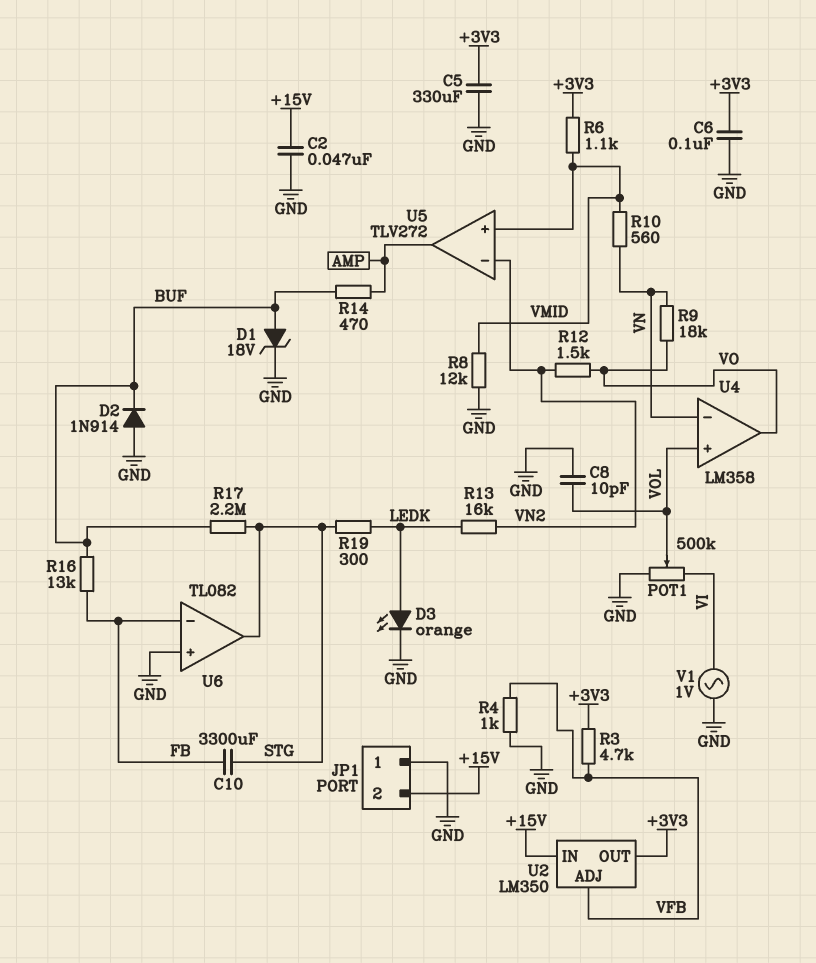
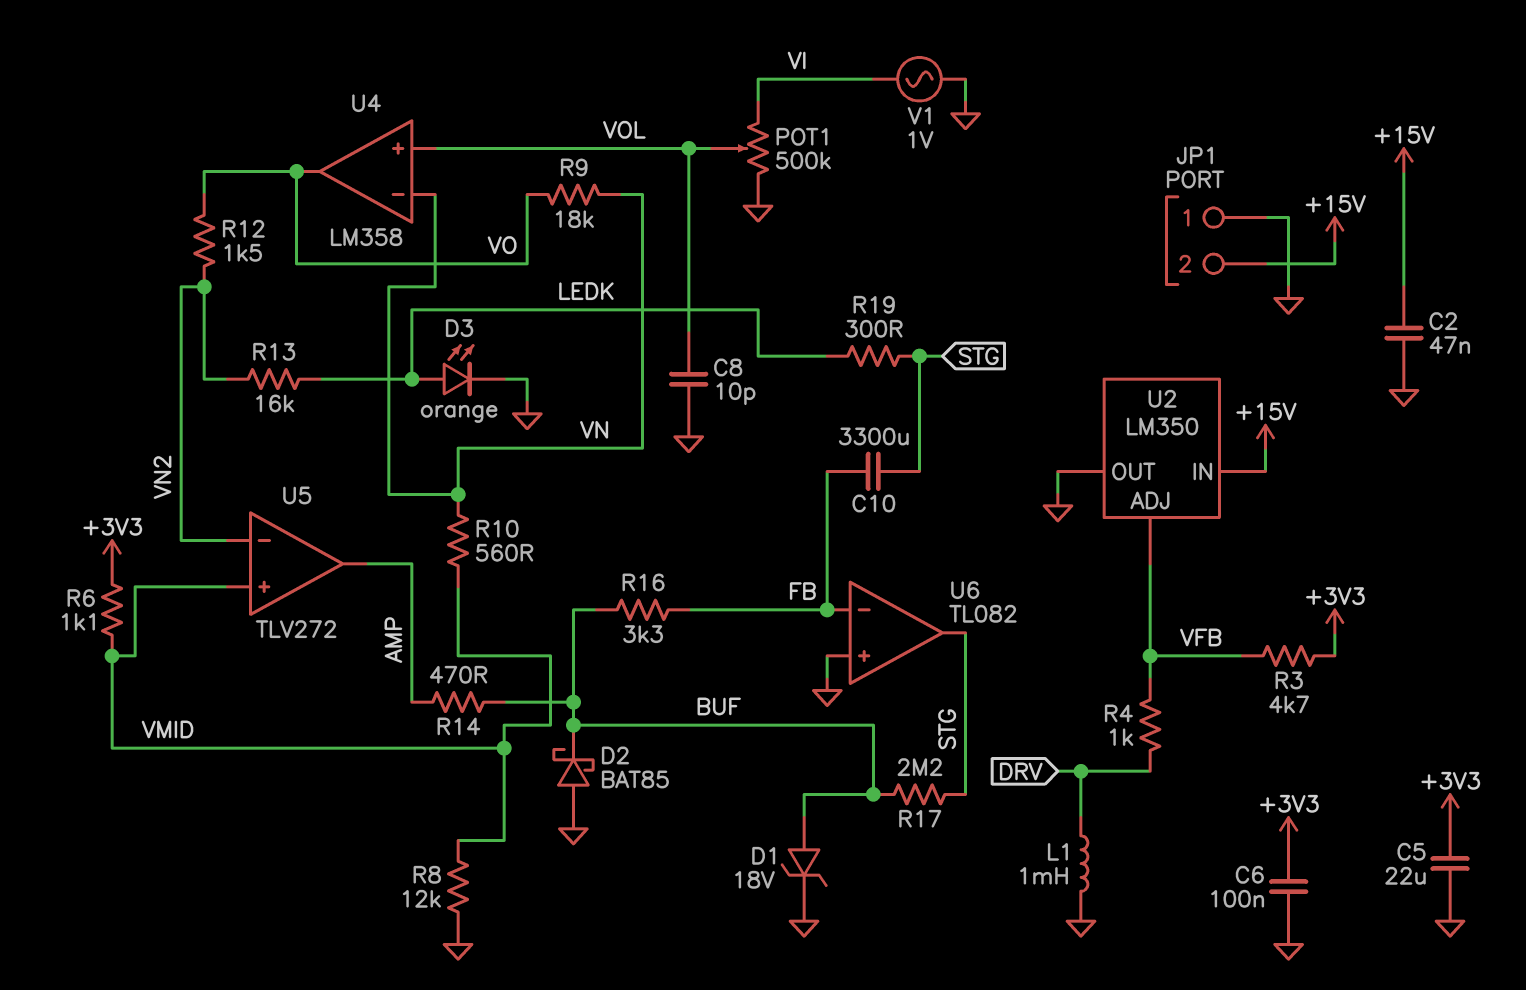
C5: 330uF (+3V3, GND) -> 22uF (+3V3, GND)
D2: diode 1N914 (A GND, K BUF) -> schottky BAT85 (A GND, K BUF)
L1: none -> 1mH (DRV, GND)
R4: 1k (GND, VFB) -> 1k (DRV, VFB)
R16: 13k (BUF, FB) -> 3.3k (BUF, FB)
U2 pin OUT: +3V3 -> GND

